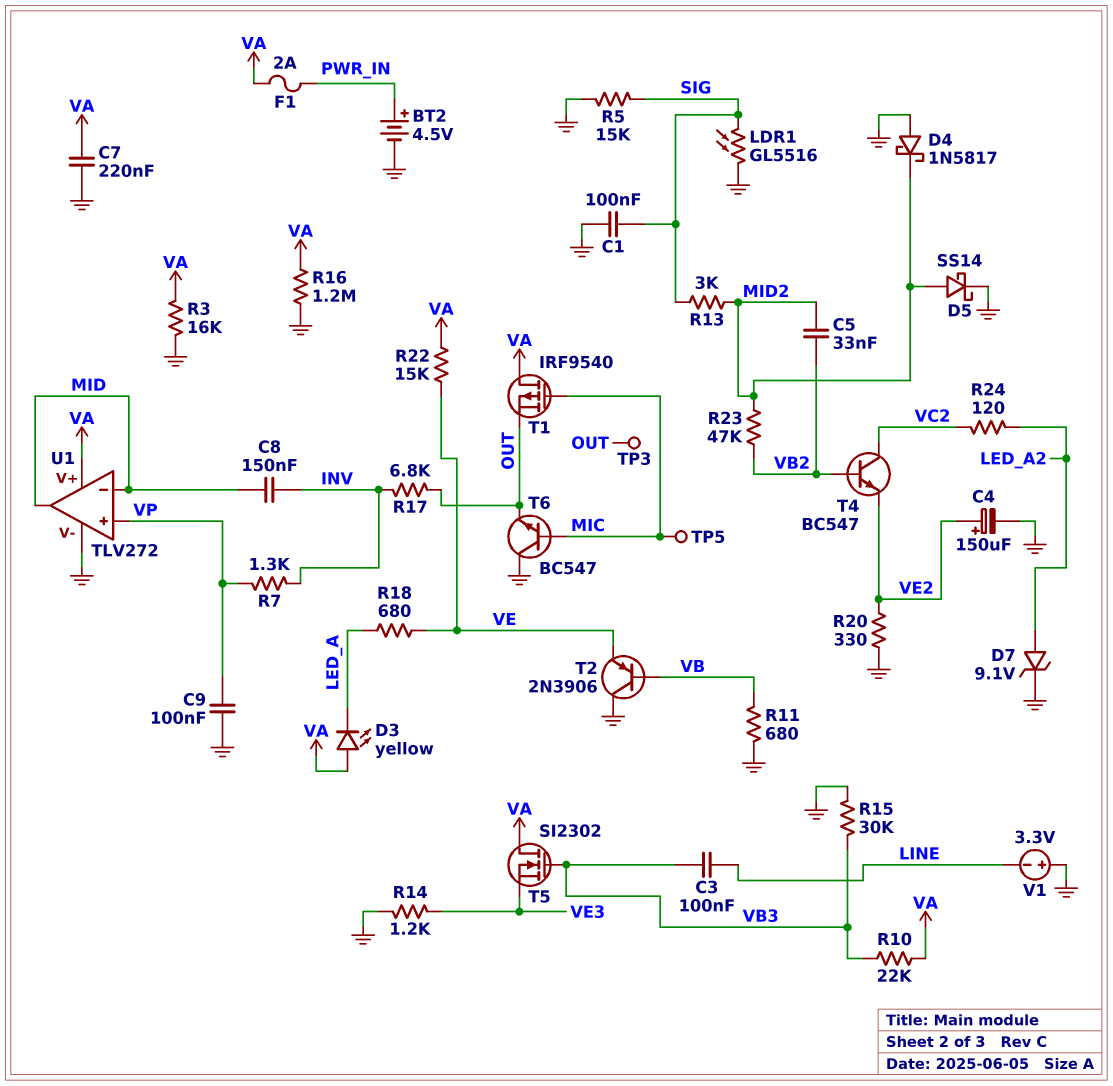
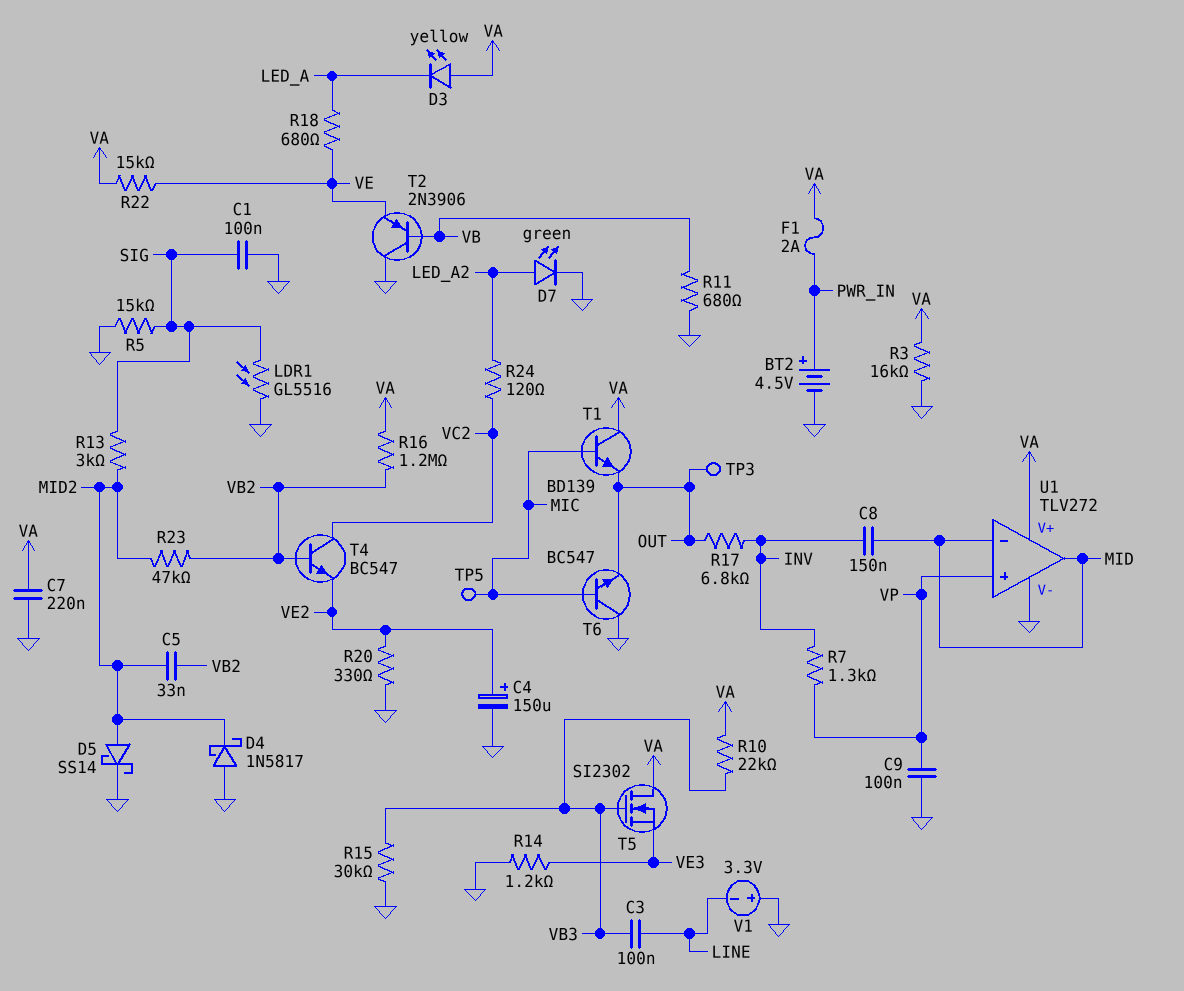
D7: zener 9.1V (A LED_A2, K GND) -> LED green (A LED_A2, K GND)
R16: 1.2M (GND, VA) -> 1.2M (VA, VB2)
T1: PMOS IRF9540 (G MIC, D VA, S OUT) -> NPN BD139 (B MIC, C VA, E OUT)

